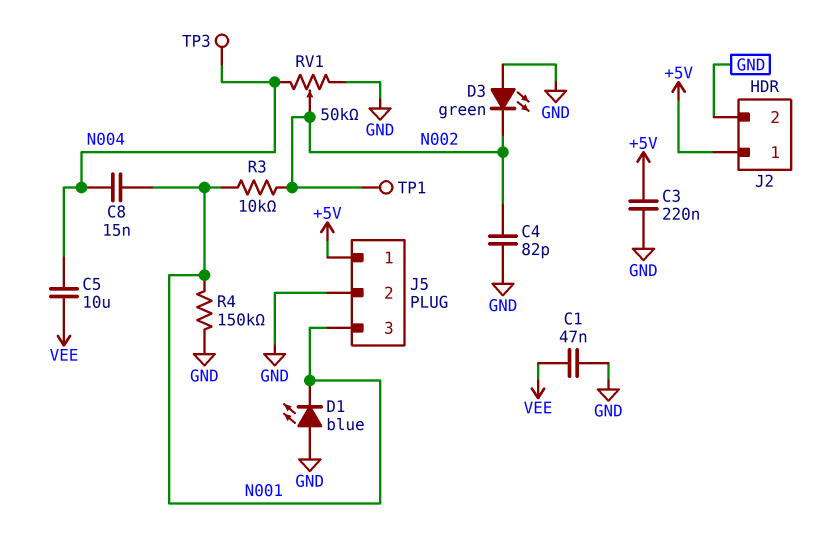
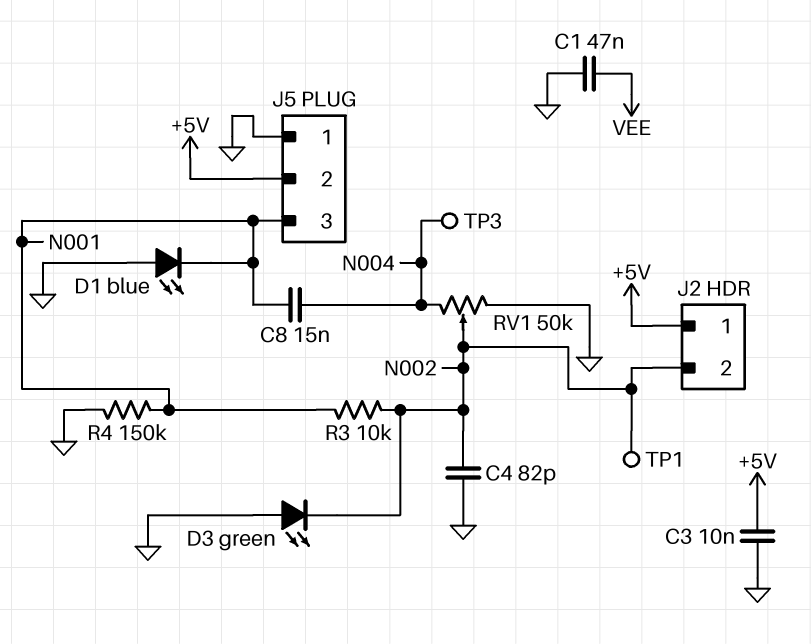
C3: 220nF (+5V, GND) -> 10nF (+5V, GND)
C5: 10uF (N004, VEE) -> none
J2 pin 2: GND -> N002
J5 pin 1: +5V -> GND
J5 pin 2: GND -> +5V

